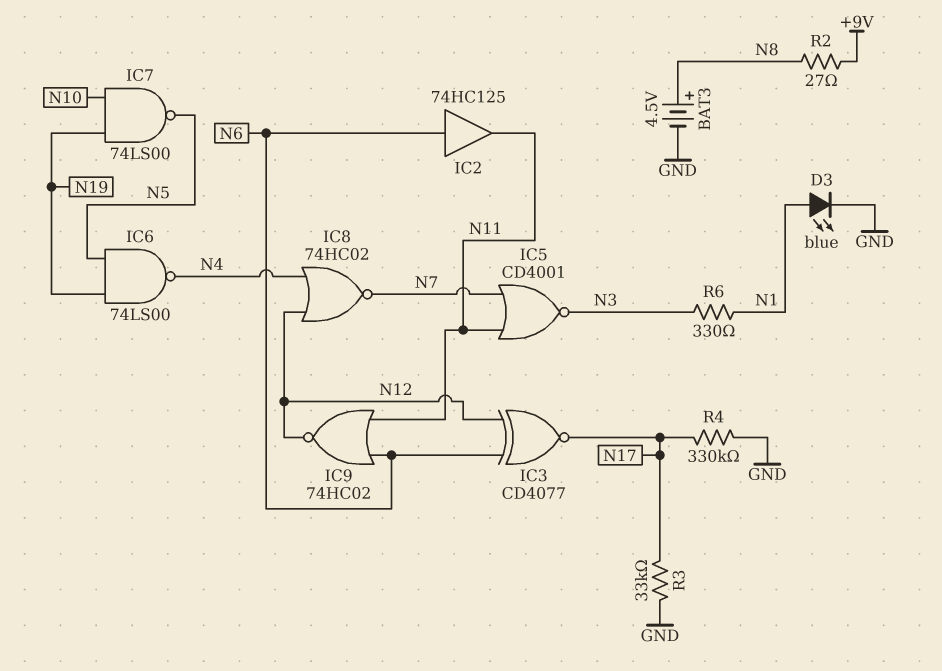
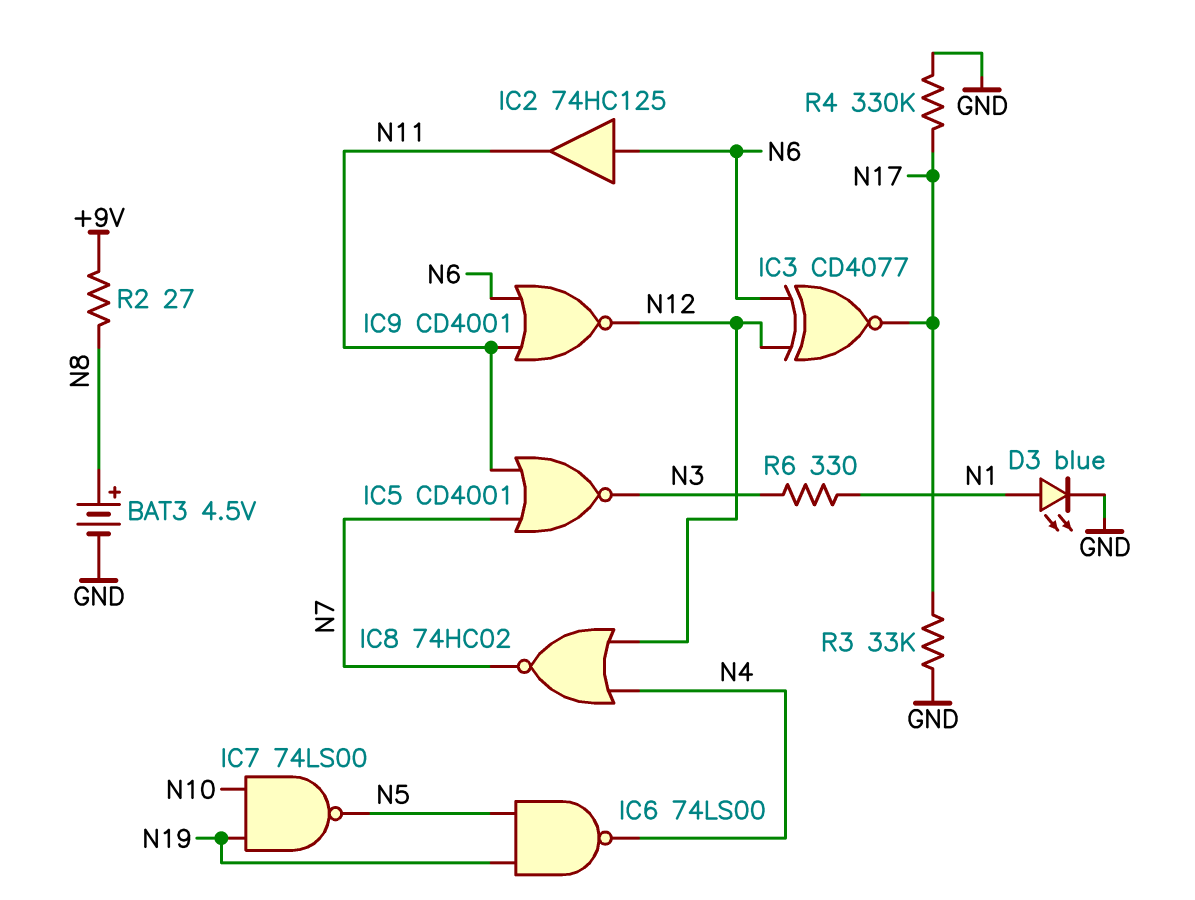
IC9: NOR 74HC02 (in N6, in N11, out N12) -> NOR CD4001 (in N6, in N11, out N12)

